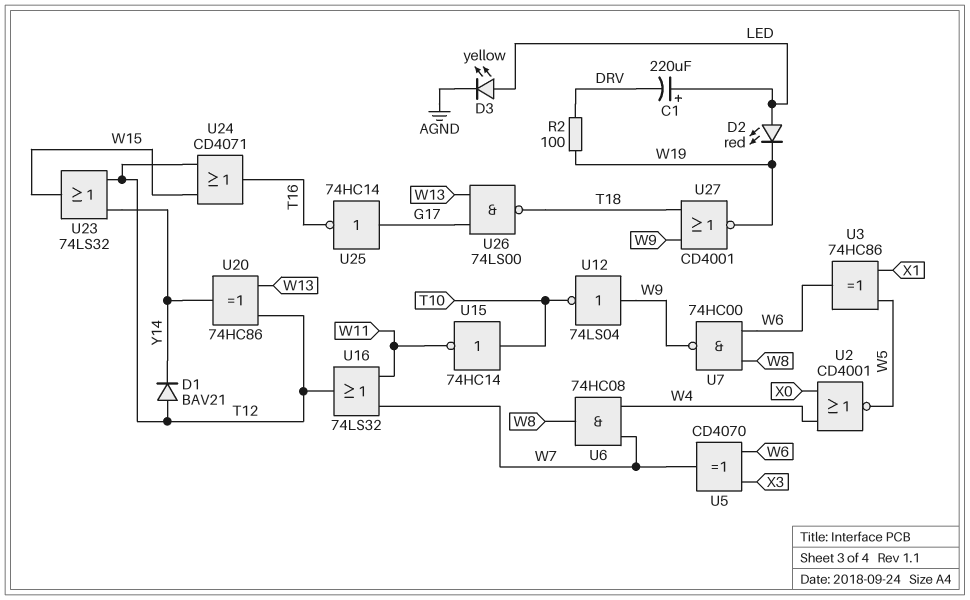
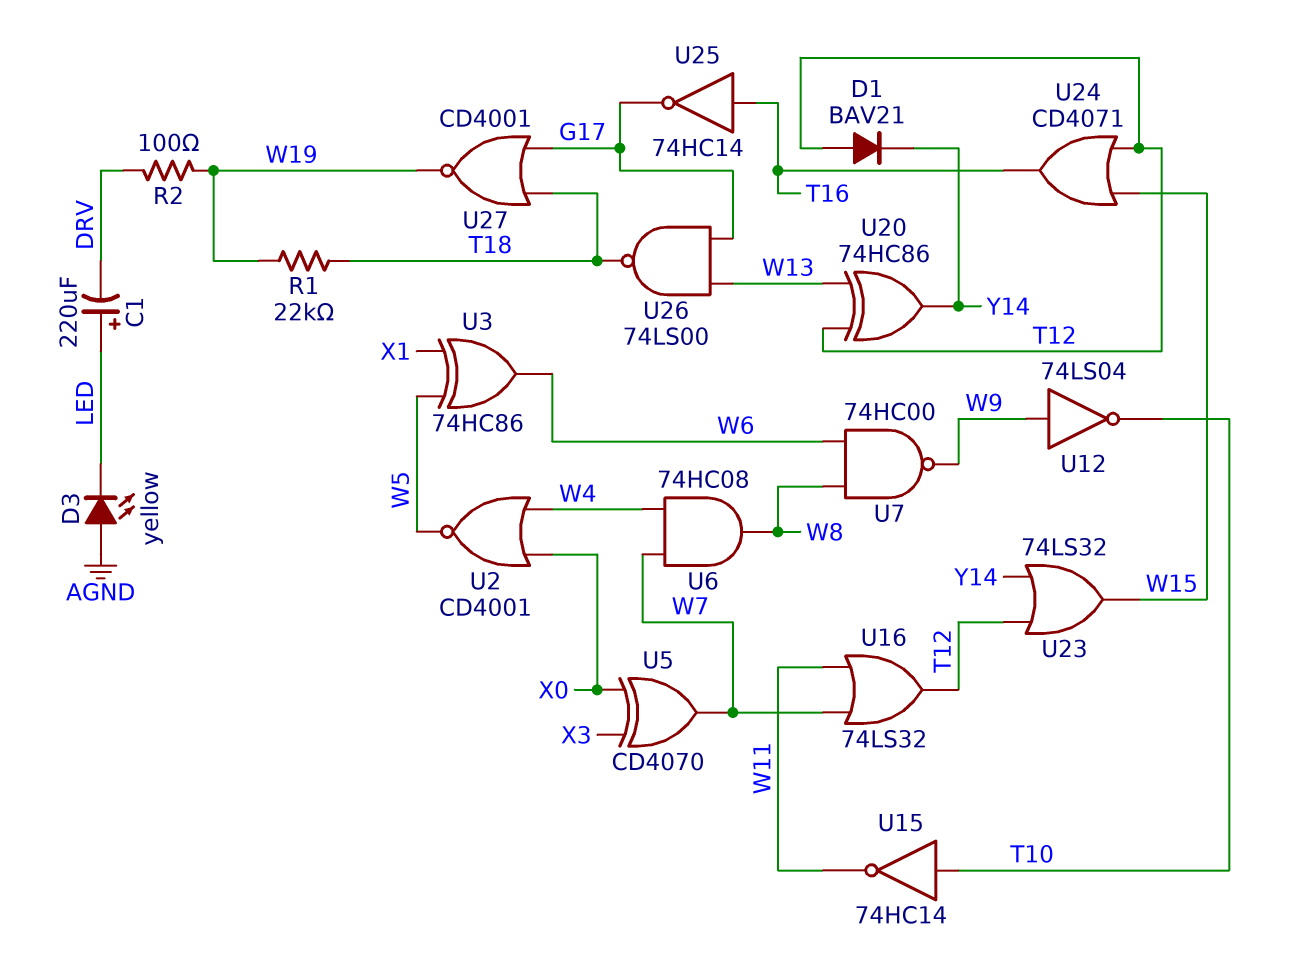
D2: LED red (A LED, K W19) -> none
D3: LED yellow (A LED, K AGND) -> LED yellow (A AGND, K LED)
R1: none -> 22k (T18, W19)
U5: XOR CD4070 (in W6, in X3, out W7) -> XOR CD4070 (in X0, in X3, out W7)
U25: NOT 74HC14 (in G17, out T16) -> NOT 74HC14 (in T16, out G17)
U27: NOR CD4001 (in T18, in W9, out W19) -> NOR CD4001 (in G17, in T18, out W19)

